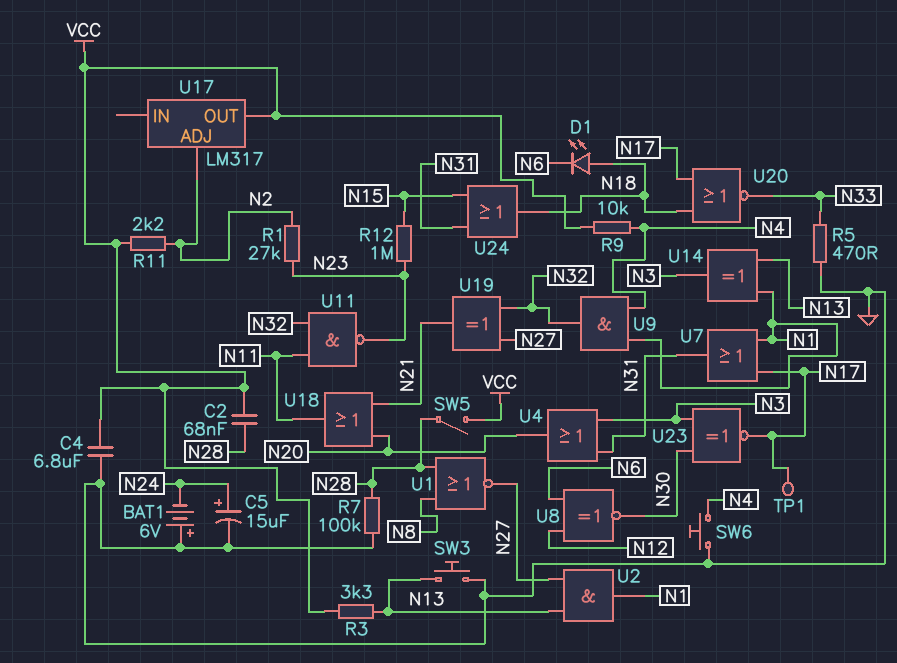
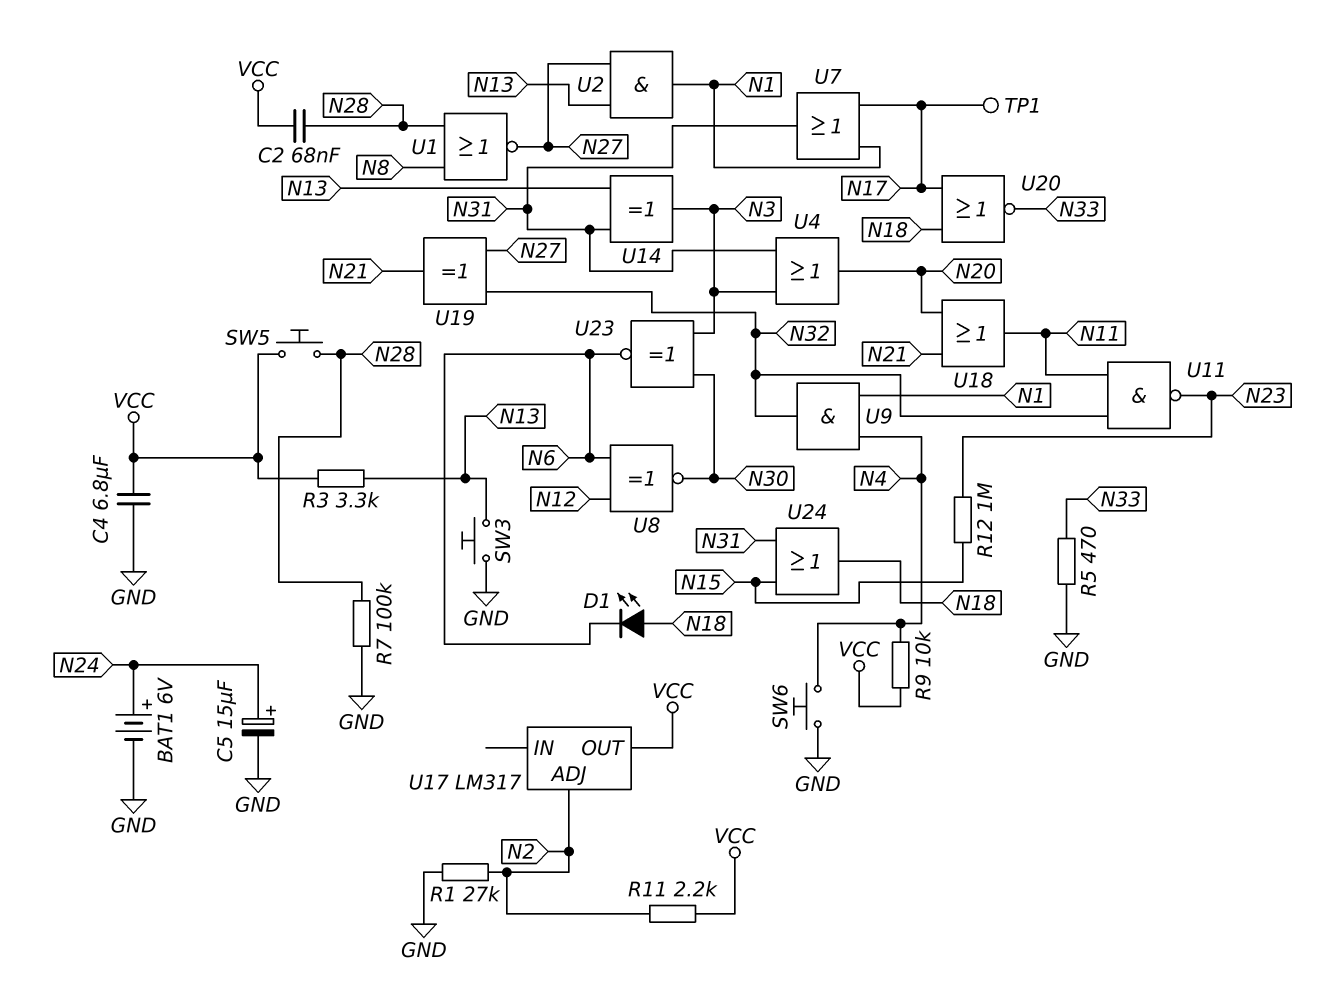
BAT1: 6V (plus GND, minus N24) -> 6V (plus N24, minus GND)
R1: 27k (N2, N23) -> 27k (GND, N2)
SW5: switch (N28, VCC) -> button (N28, VCC)
U14: XOR (in N1, in N13, out N3) -> XOR (in N13, in N31, out N3)
U23: XNOR (in N3, in N30, out N17) -> XNOR (in N3, in N30, out N6)

